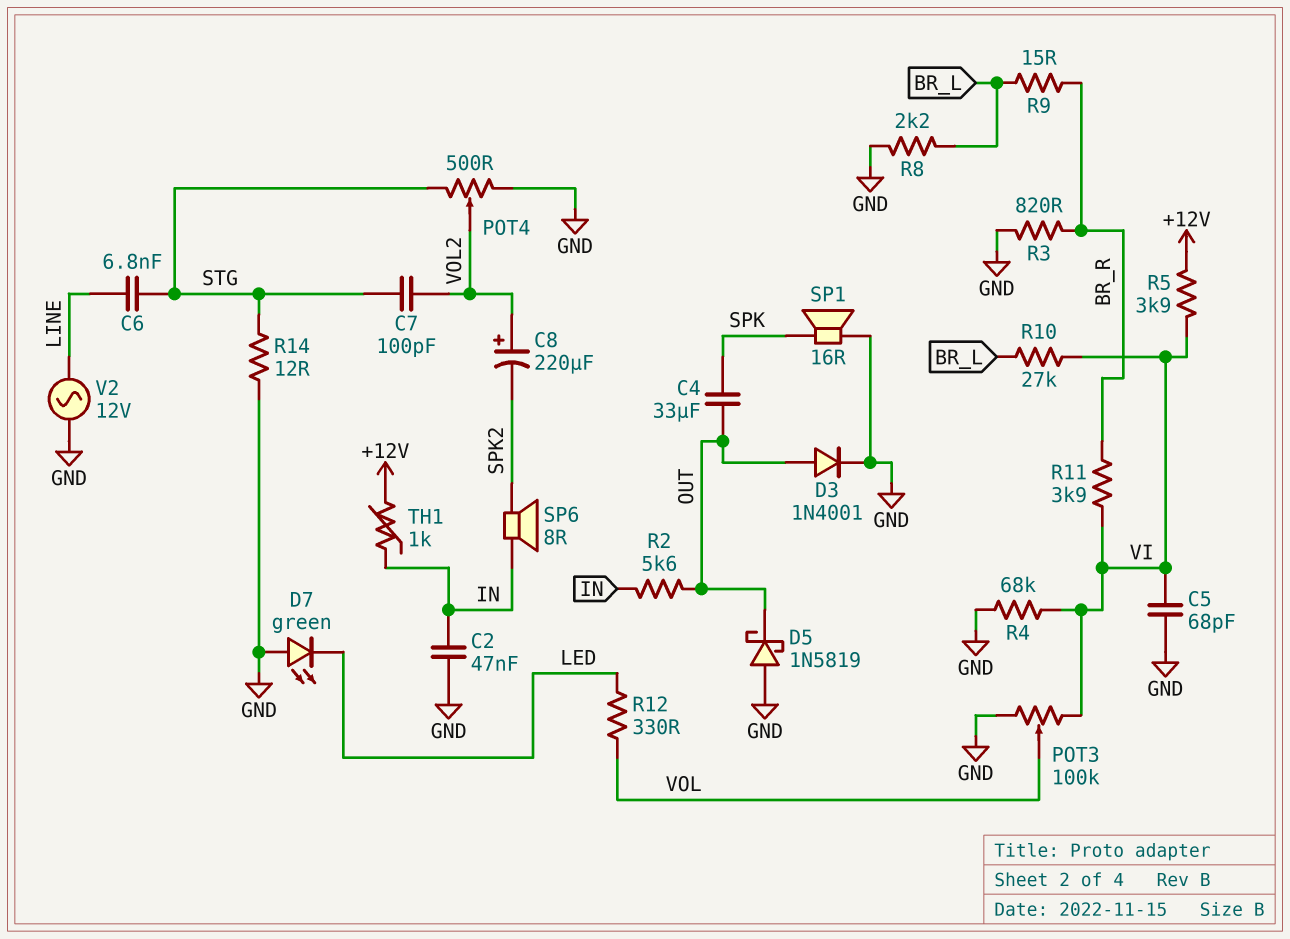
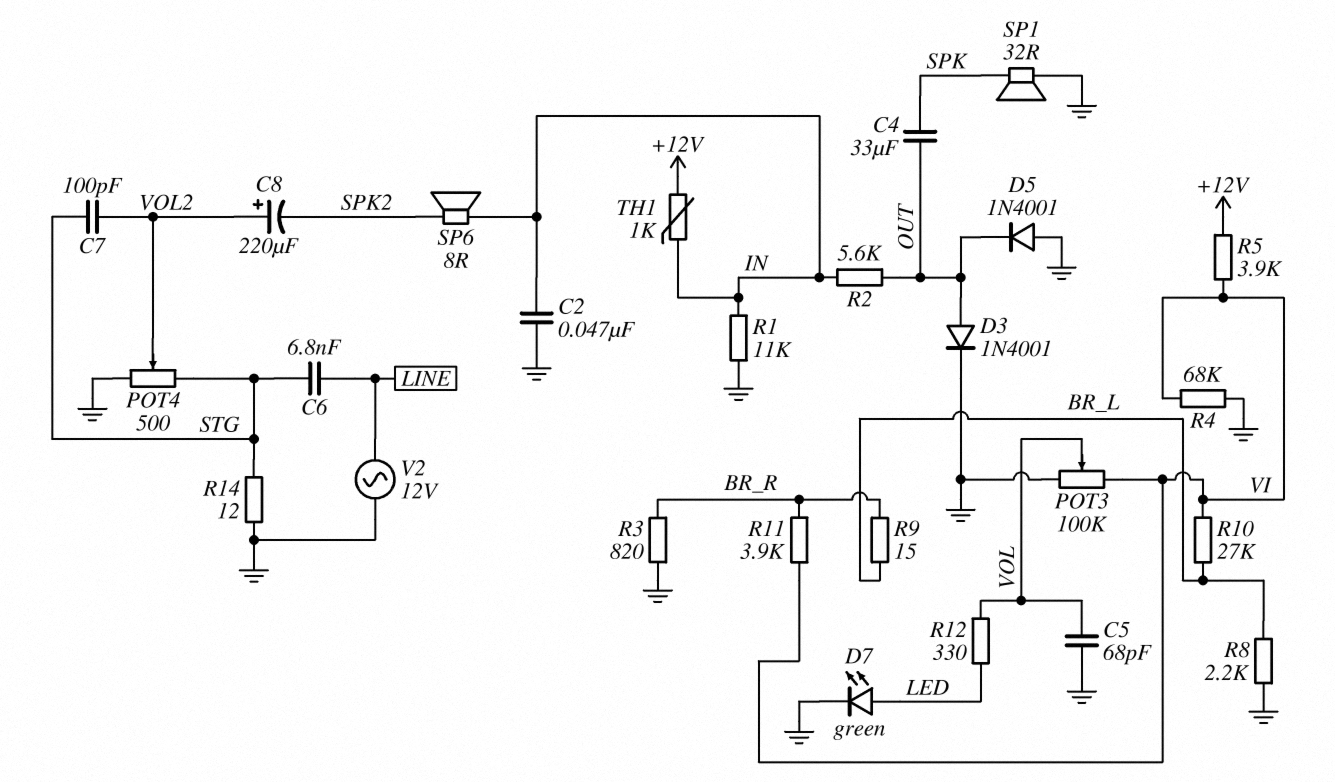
C5: 68pF (GND, VI) -> 68pF (GND, VOL)
D5: schottky 1N5819 (A GND, K OUT) -> diode 1N4001 (A GND, K OUT)
D7: LED green (A GND, K LED) -> LED green (A LED, K GND)
R1: none -> 11k (GND, IN)
SP1: speaker 16R (GND, SPK) -> speaker 32R (GND, SPK)

